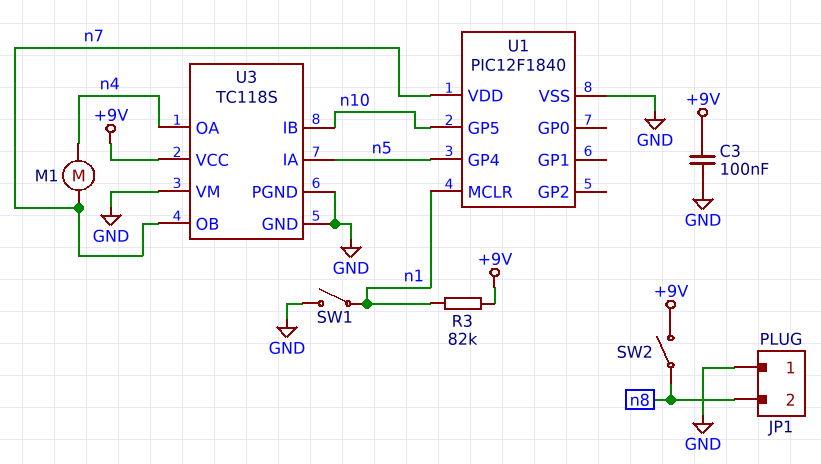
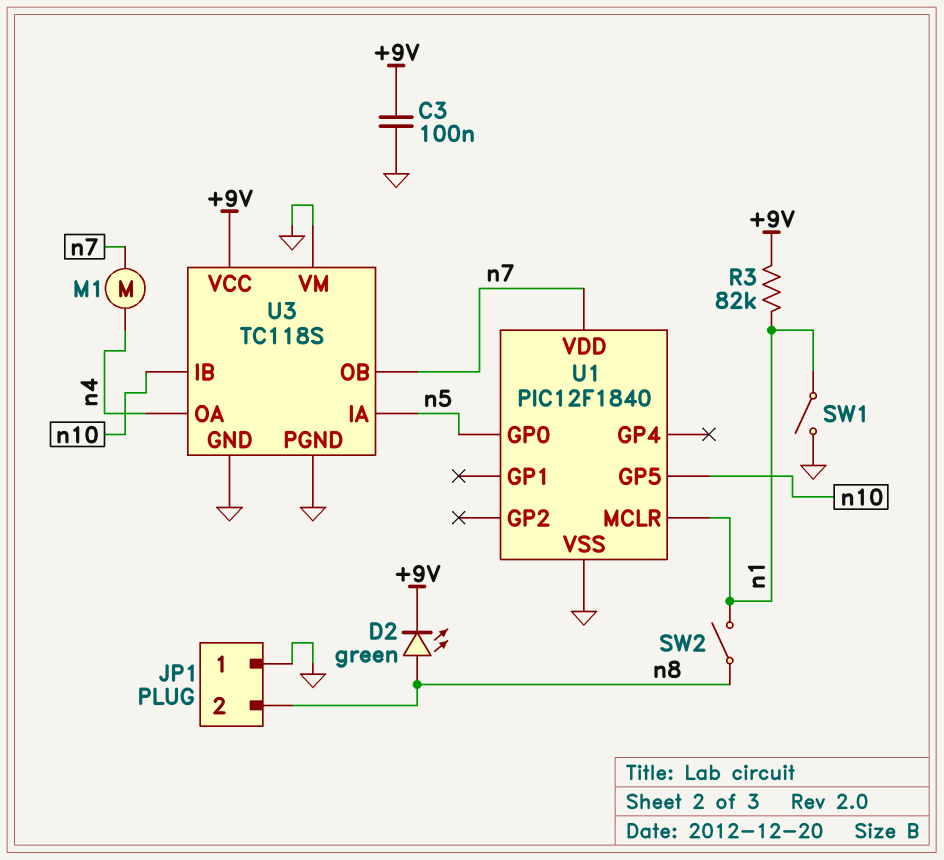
D2: none -> LED green (A n8, K +9V)
SW2: switch (+9V, n8) -> switch (n1, n8)
U1 pin GP0: none -> n5
U1 pin GP4: n5 -> none

